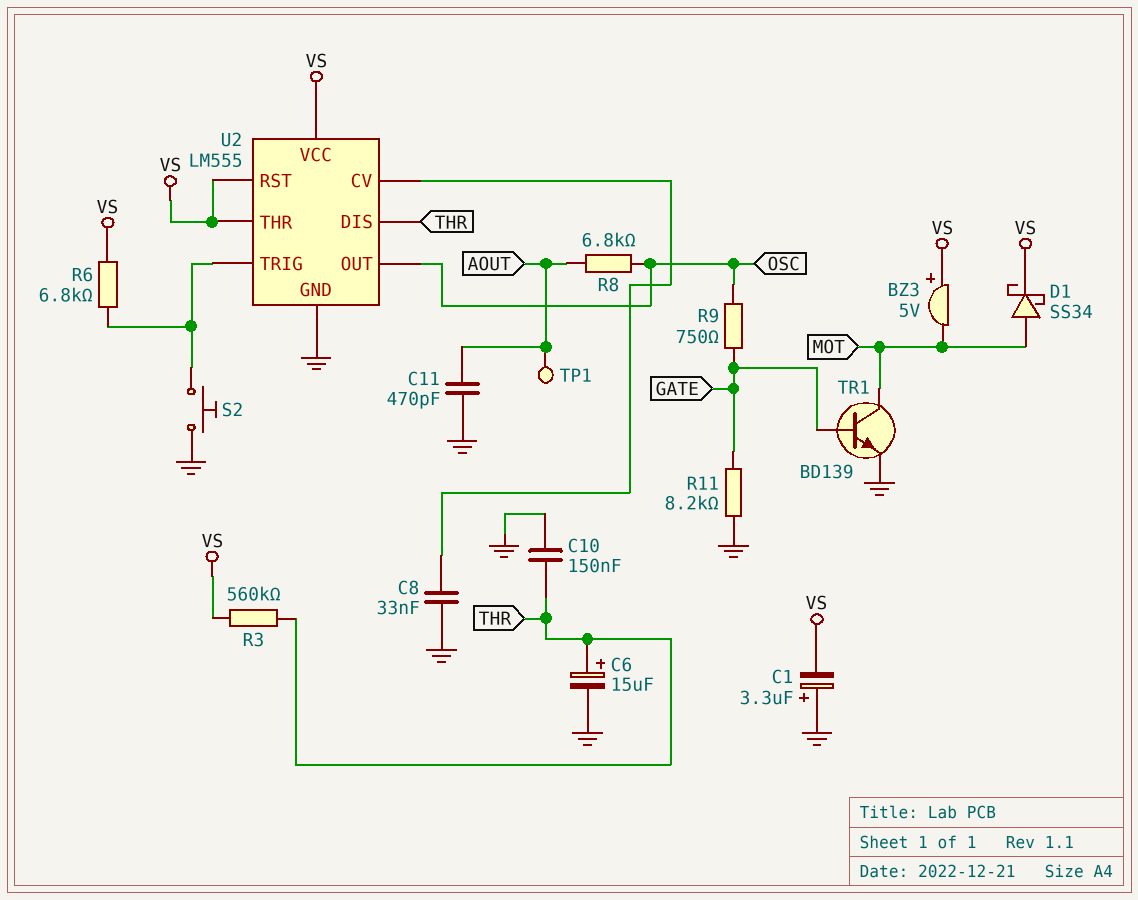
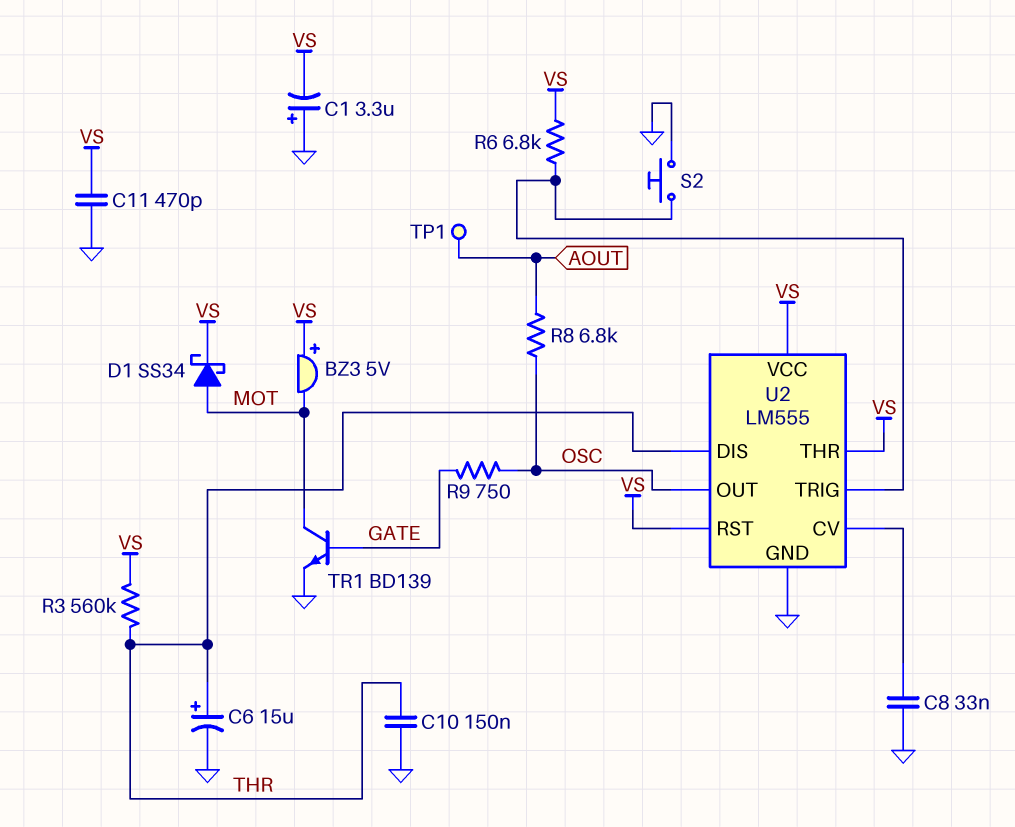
C11: 470pF (AOUT, GND) -> 470pF (GND, VS)
R11: 8.2k (GATE, GND) -> none

